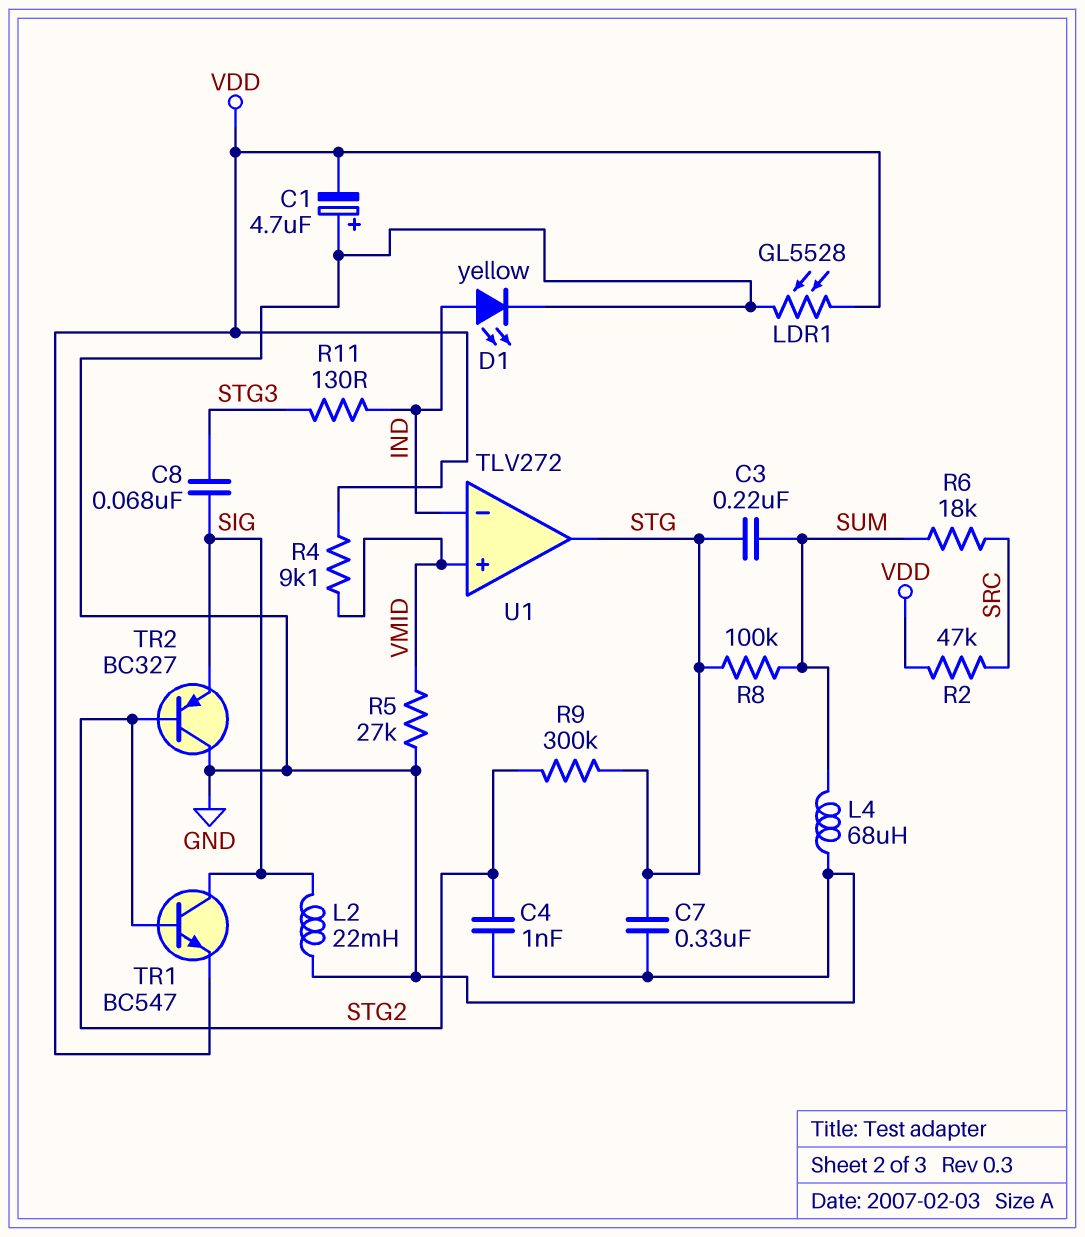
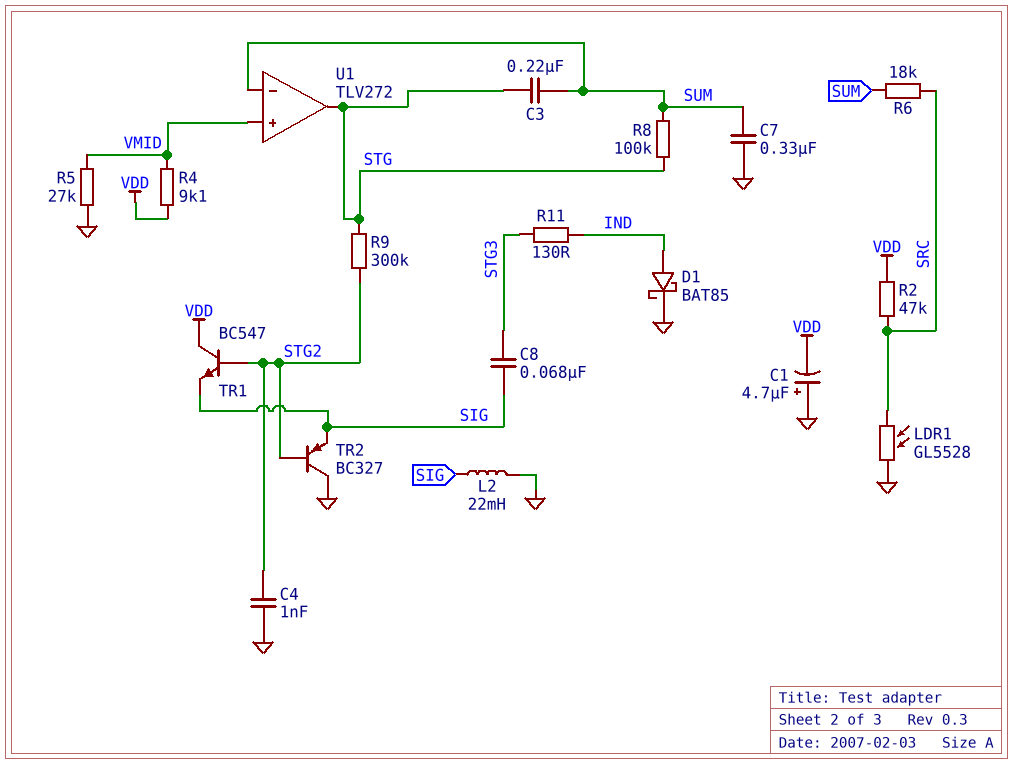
C7: 330nF (GND, STG) -> 330nF (GND, SUM)
D1: LED yellow (A IND, K GND) -> schottky BAT85 (A IND, K GND)
L4: 68uH (GND, SUM) -> none
LDR1: GL5528 (GND, VDD) -> GL5528 (GND, SRC)
TR1: NPN BC547 (B STG2, C SIG, E VDD) -> NPN BC547 (B STG2, C VDD, E SIG)
U1 pin in-: IND -> SUM

